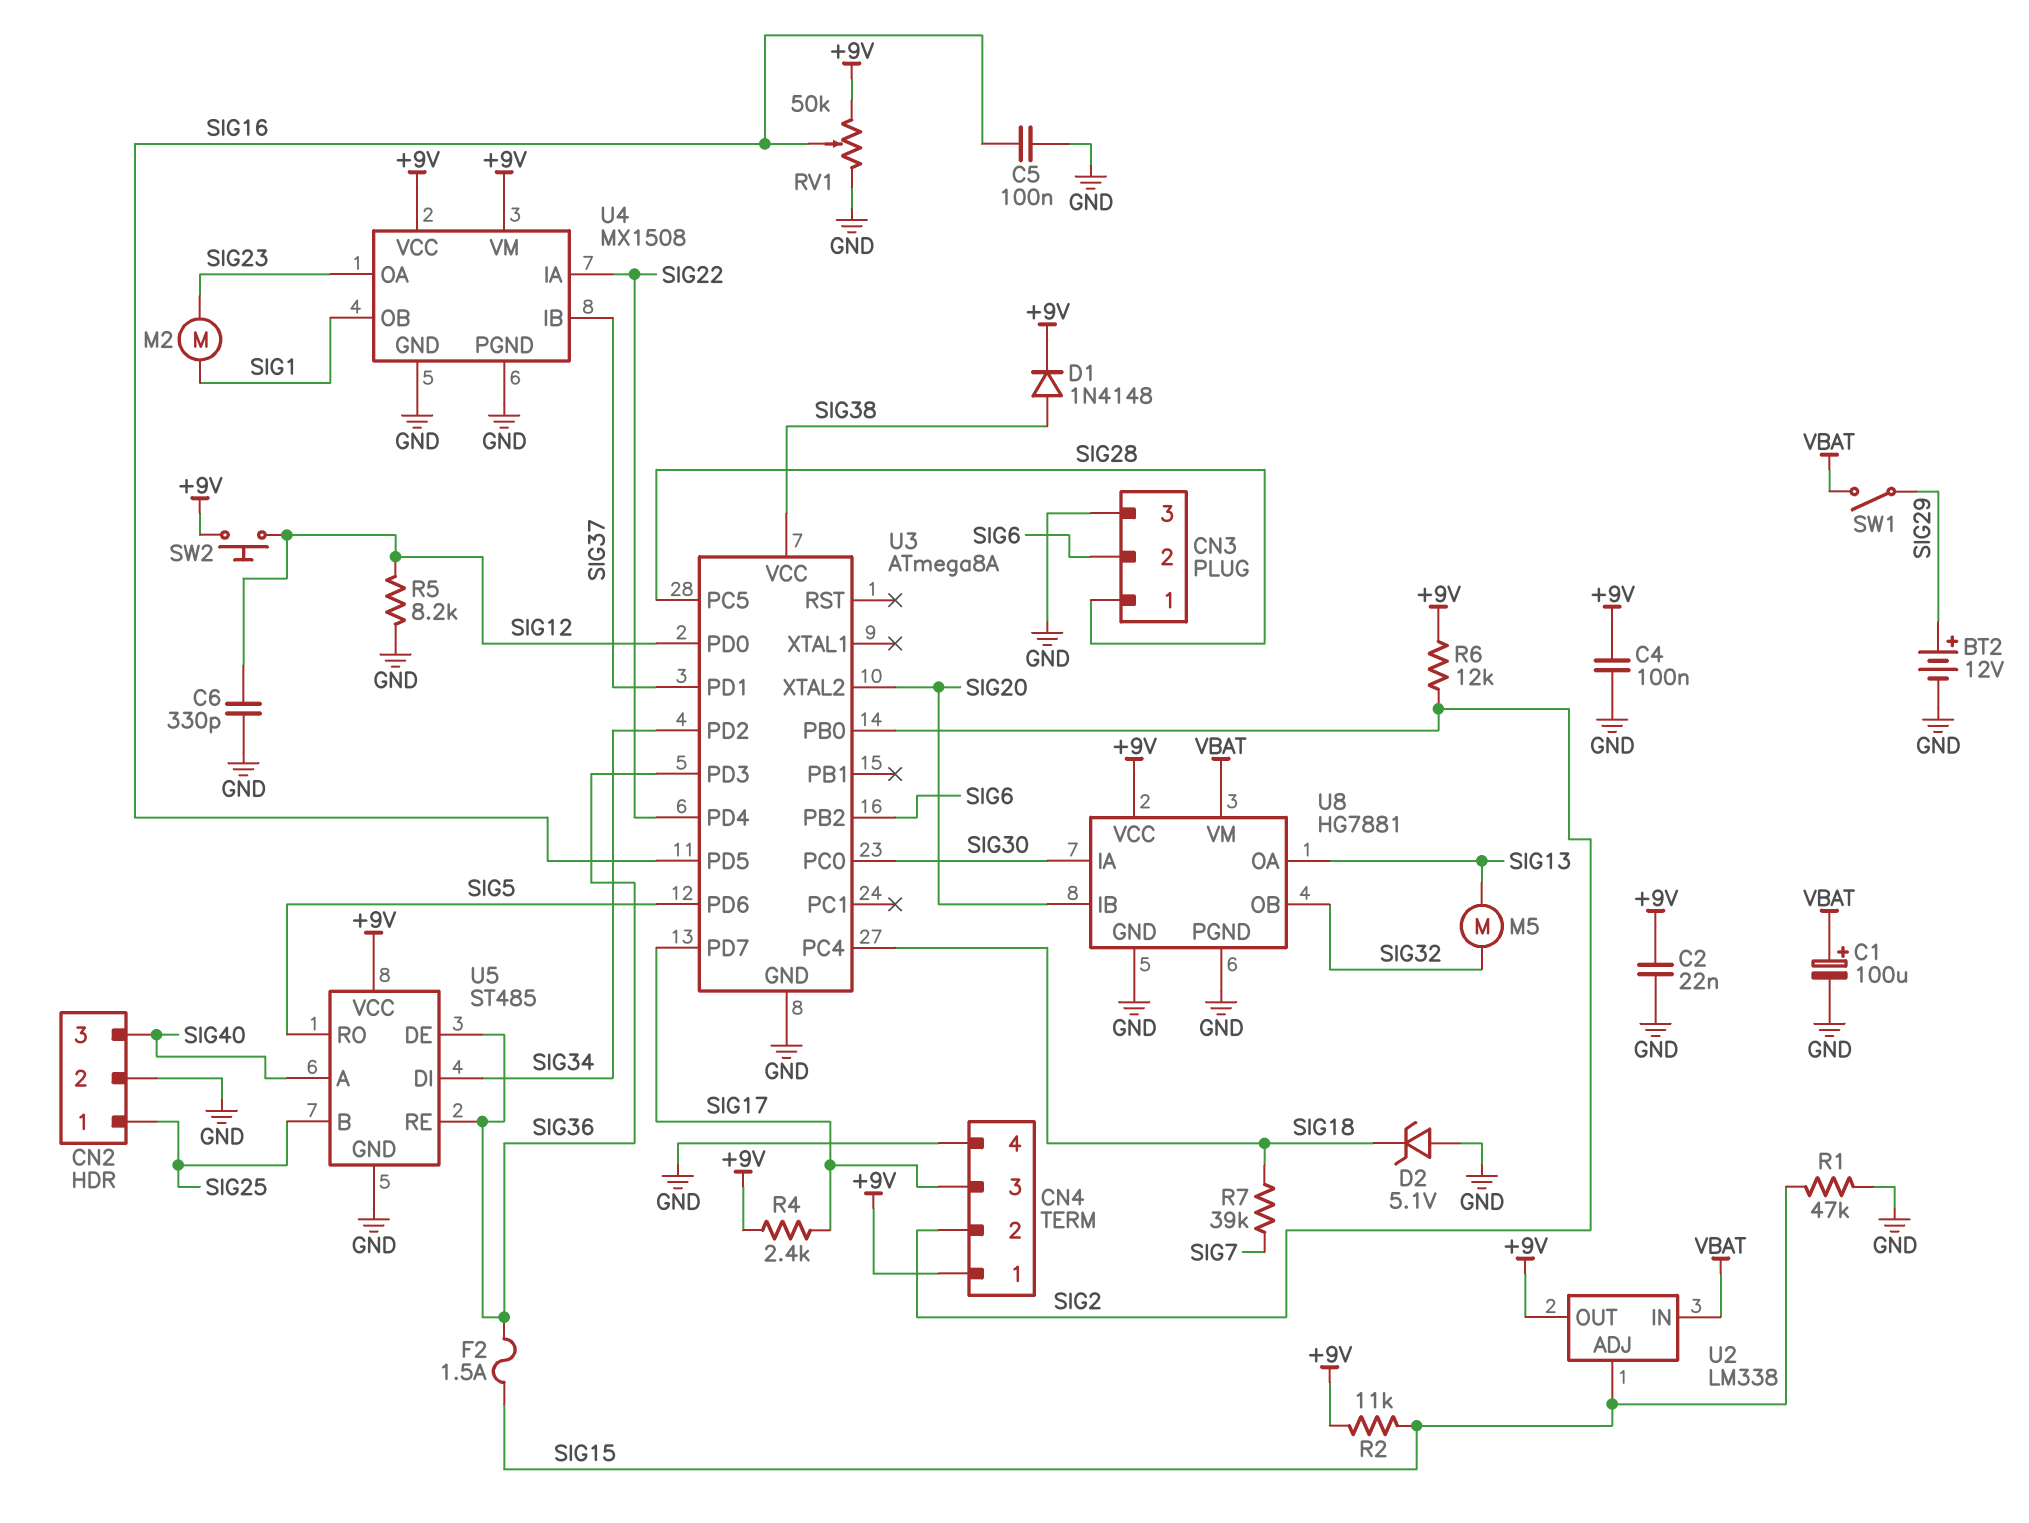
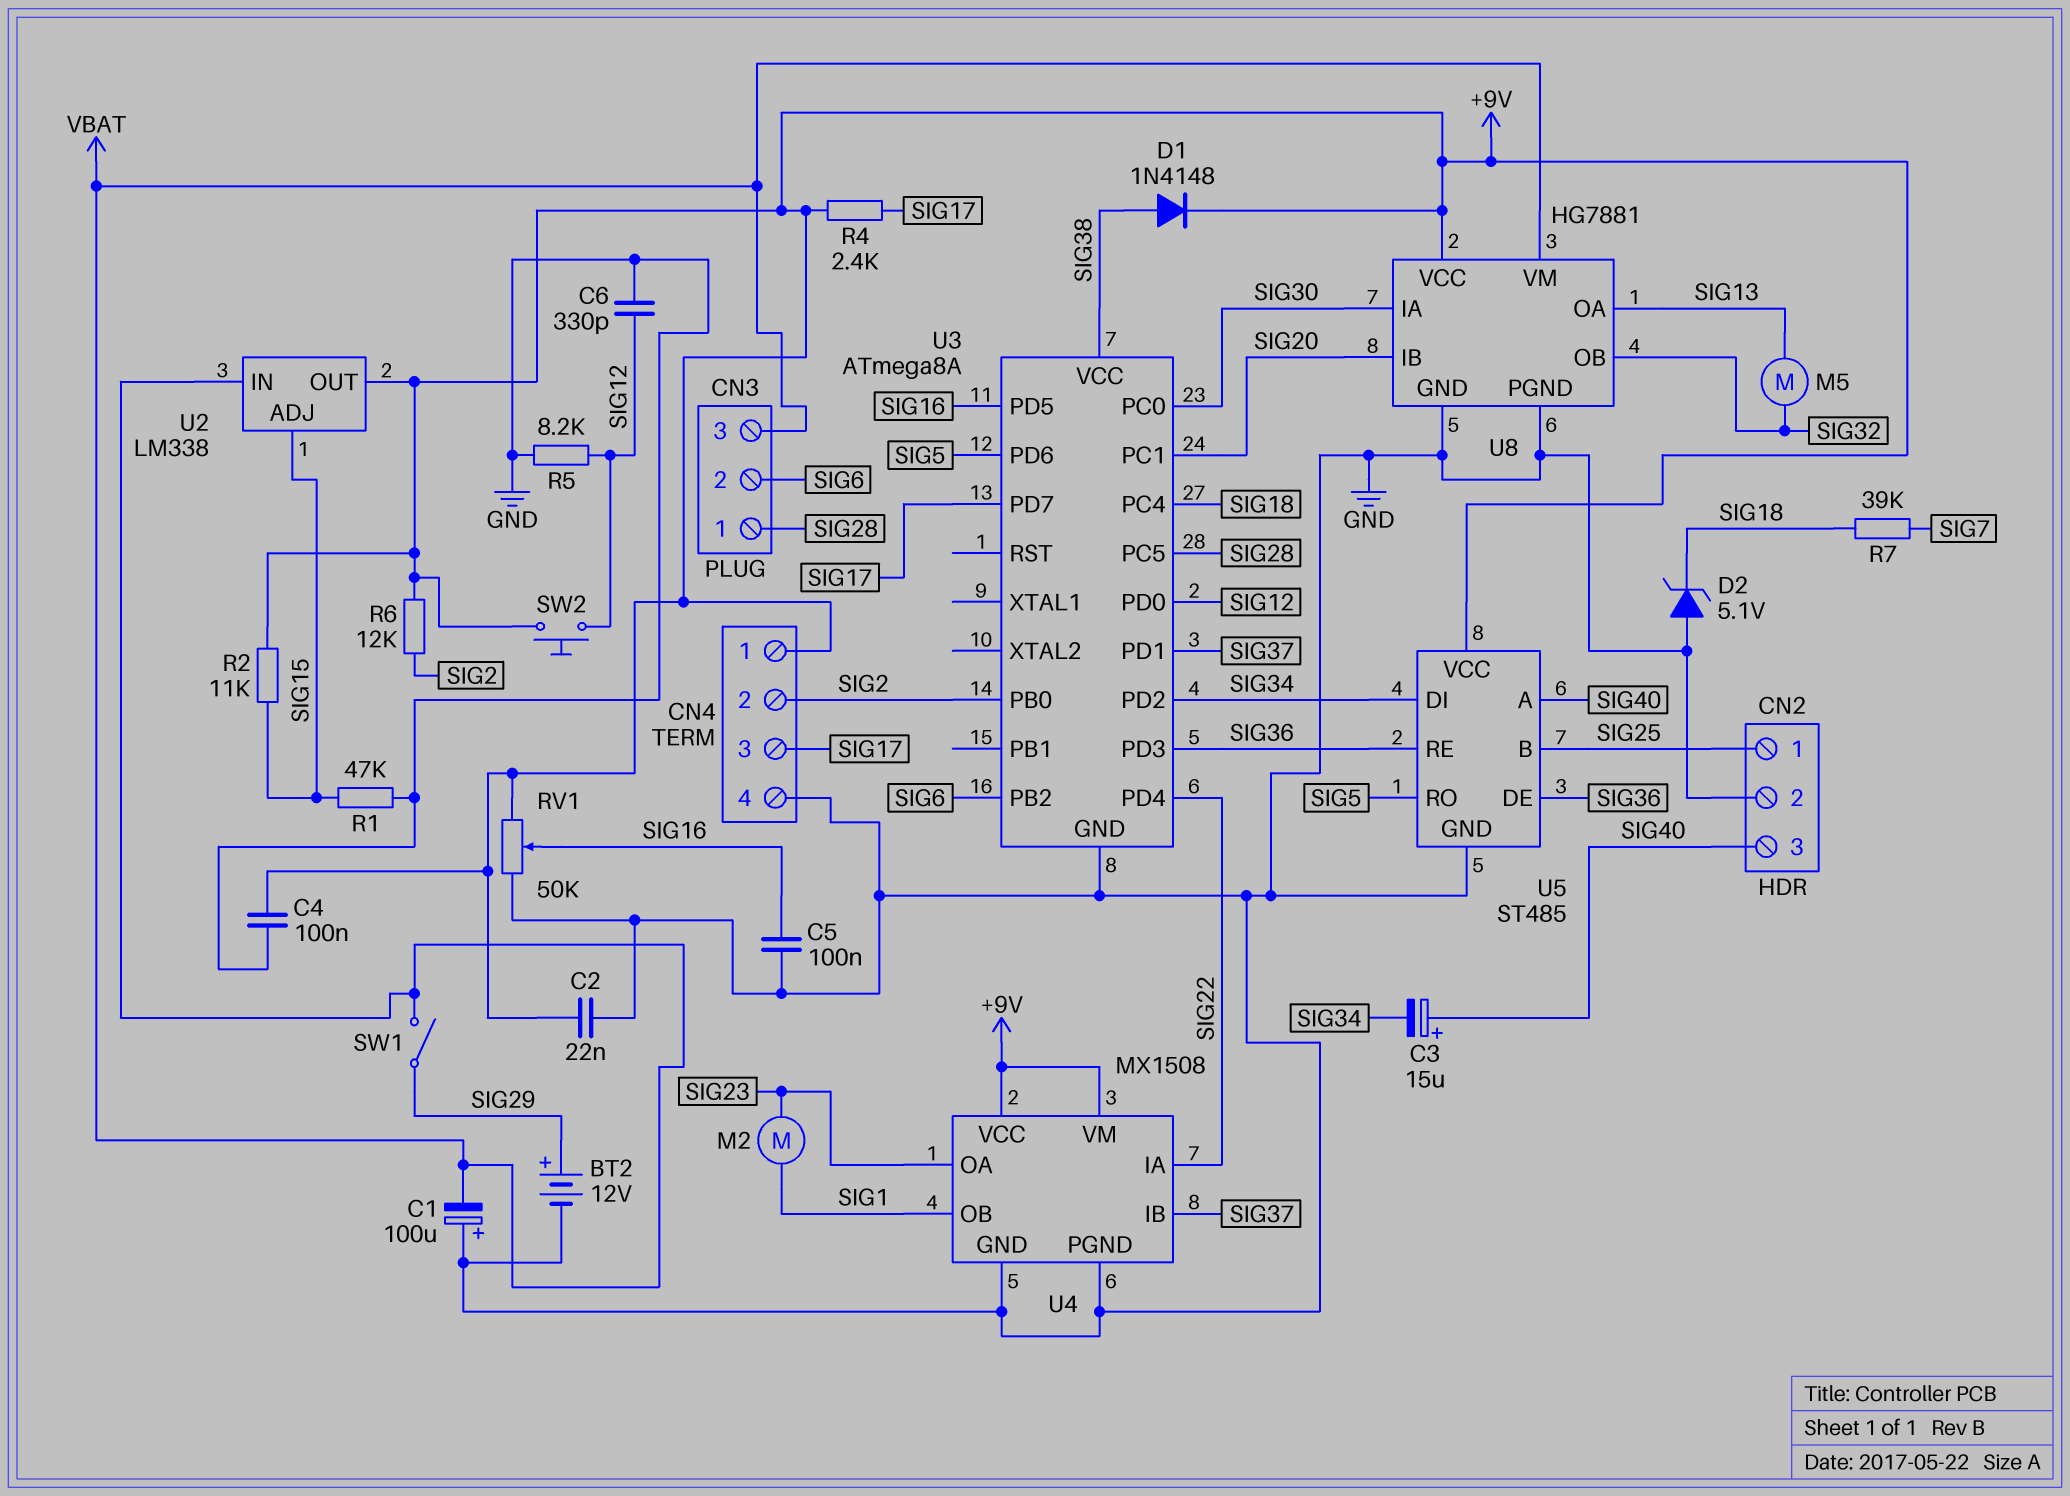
C1: 100uF (plus VBAT, minus GND) -> 100uF (plus GND, minus VBAT)
C3: none -> 15uF (plus SIG40, minus SIG34)
CN3 pin 3: GND -> VBAT
F2: 1.5A (SIG15, SIG36) -> none
U3 pin PC1: none -> SIG20
U3 pin XTAL2: SIG20 -> none

